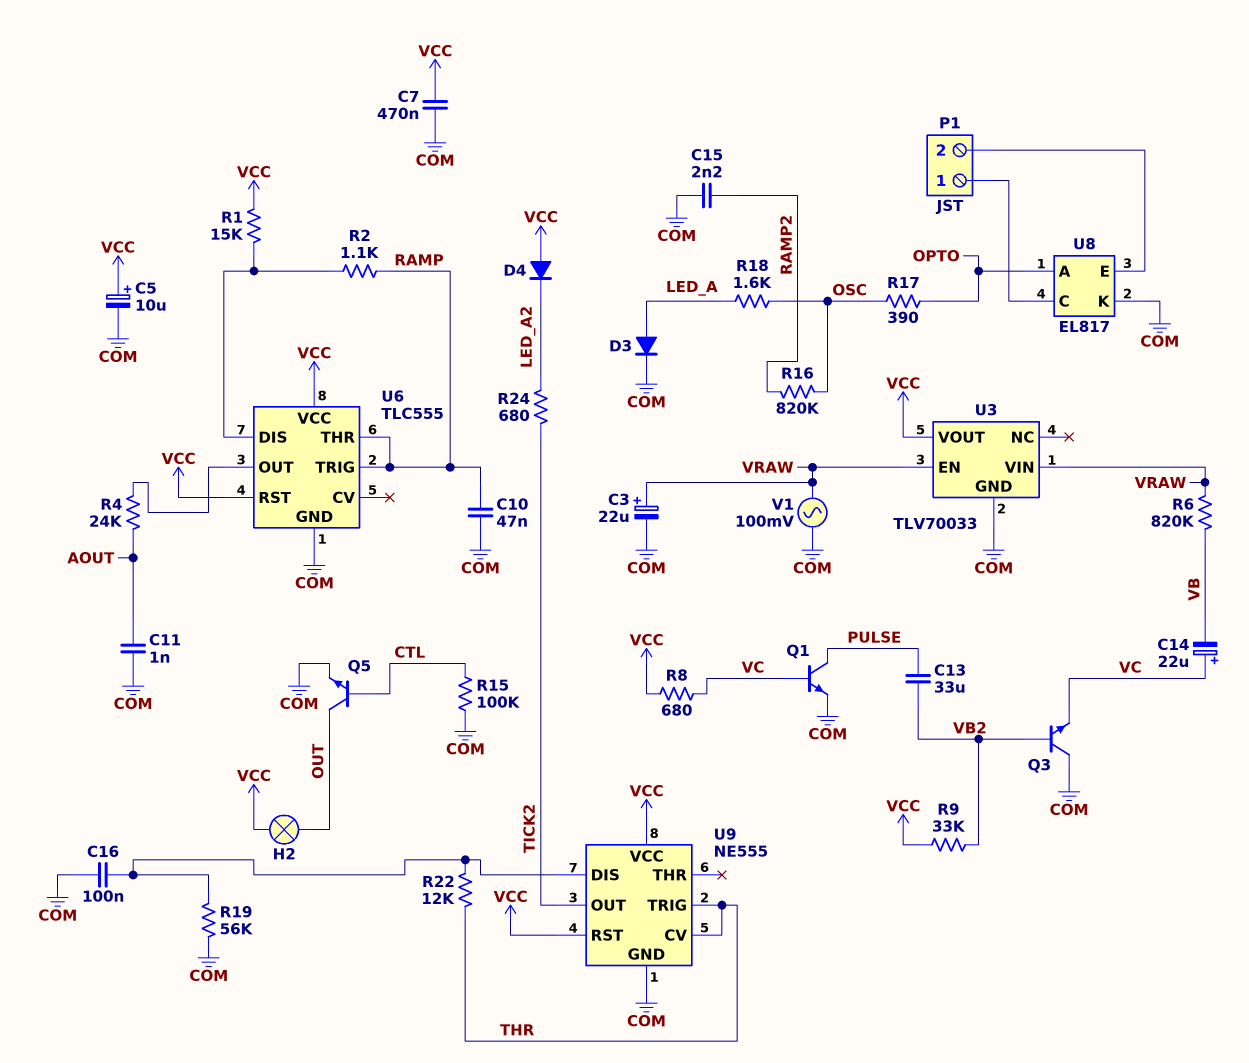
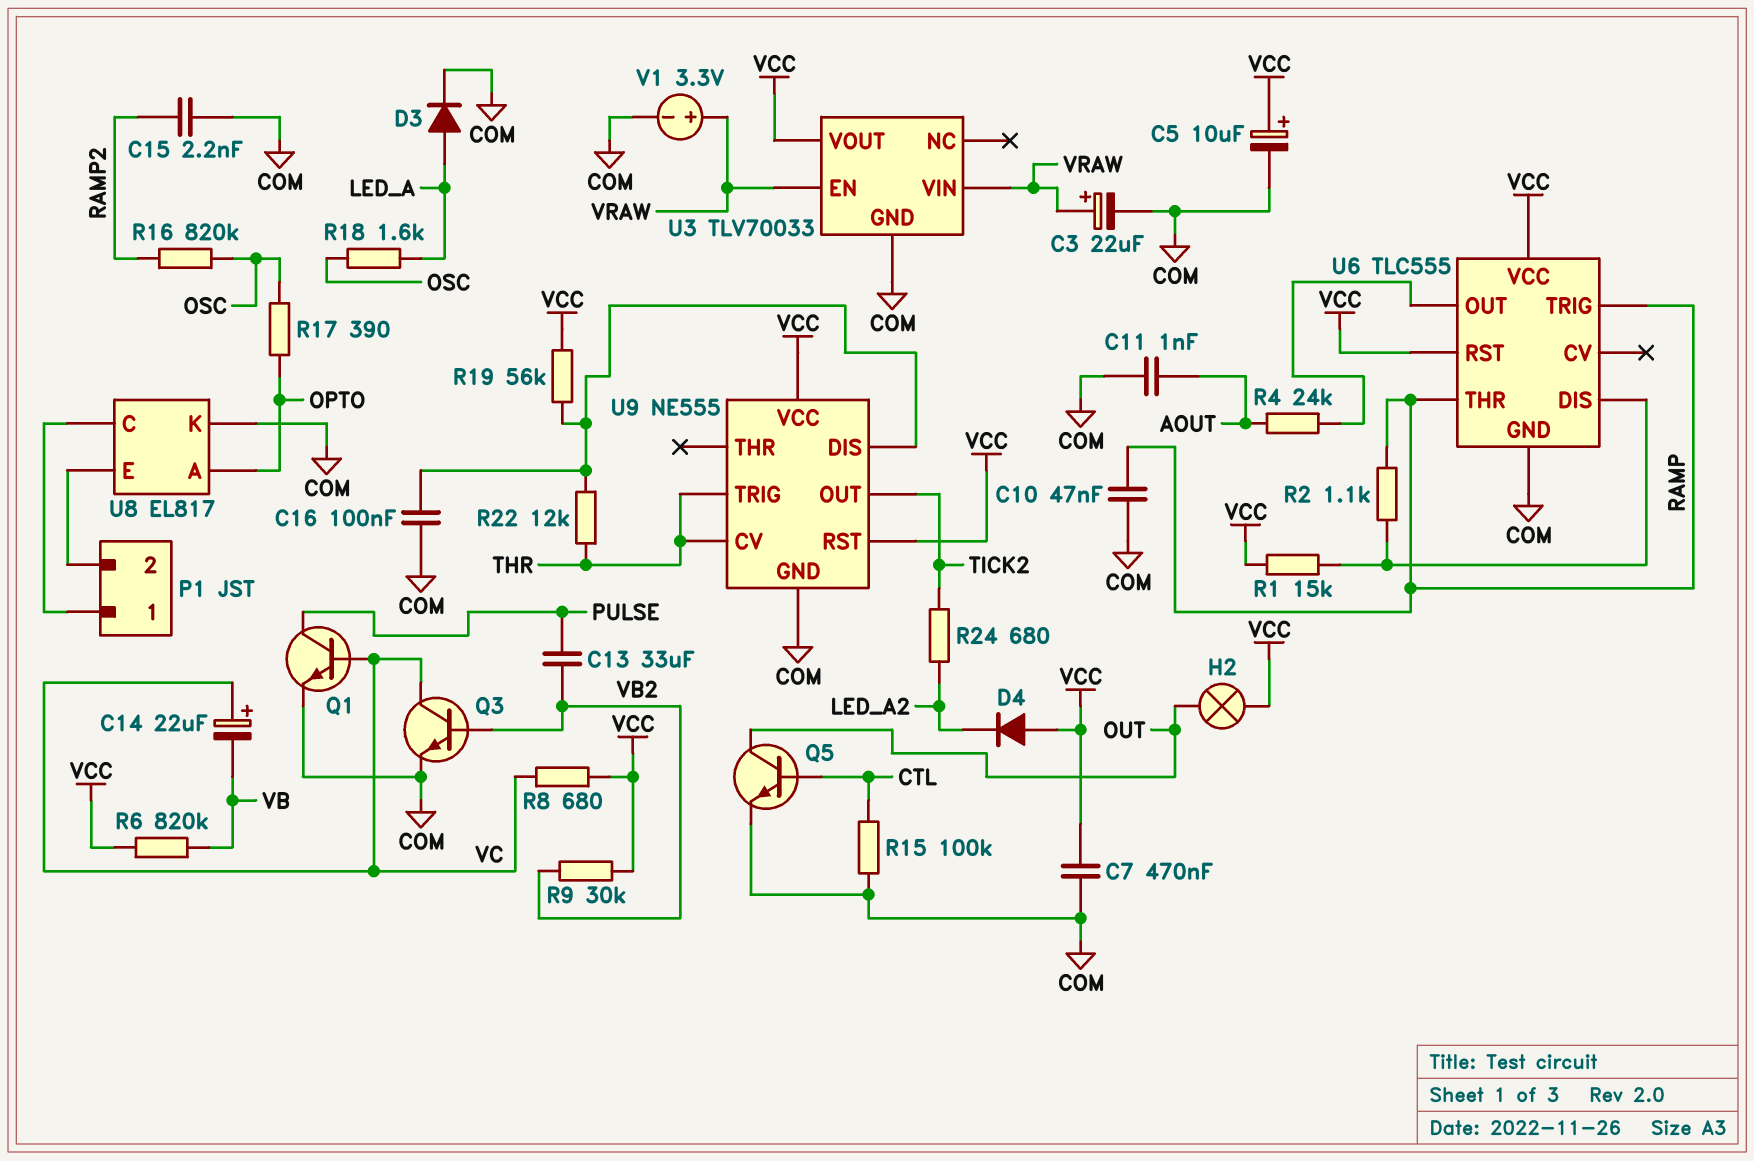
Q3: NPN (B VB2, C COM, E VC) -> NPN (B VB2, C VC, E COM)
R6: 820k (VB, VRAW) -> 820k (VB, VCC)
R9: 33k (VB2, VCC) -> 30k (VB2, VCC)
R19: 56k (COM, U9/DIS) -> 56k (U9/DIS, VCC)
V1: AC 100mV (COM, VRAW) -> 3.3V (plus VRAW, minus COM)

